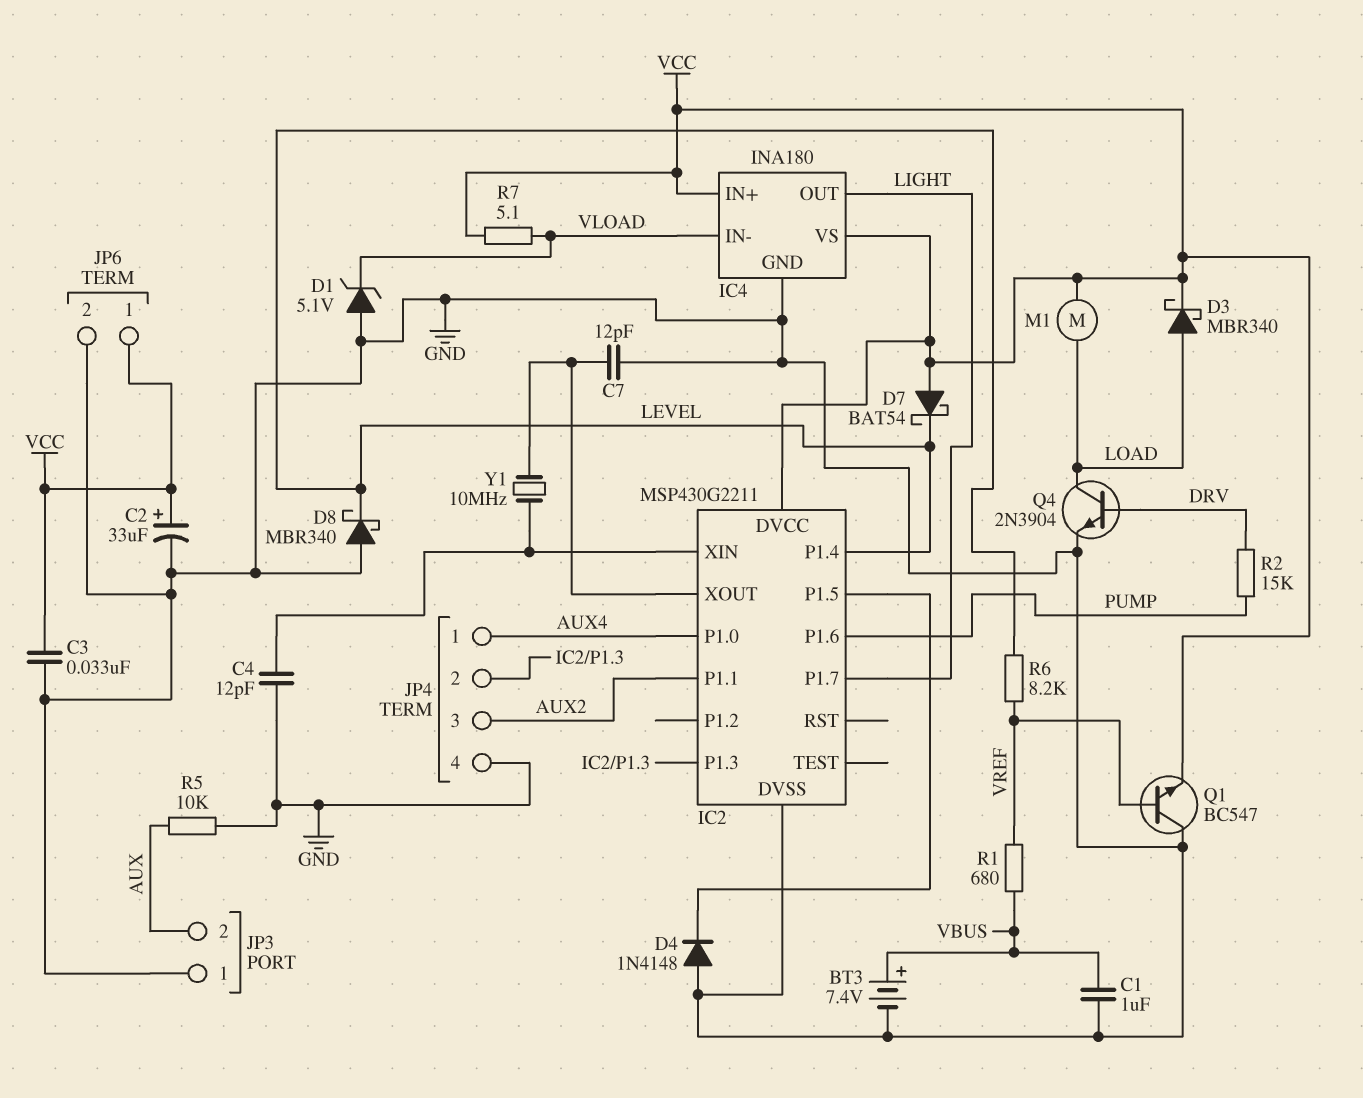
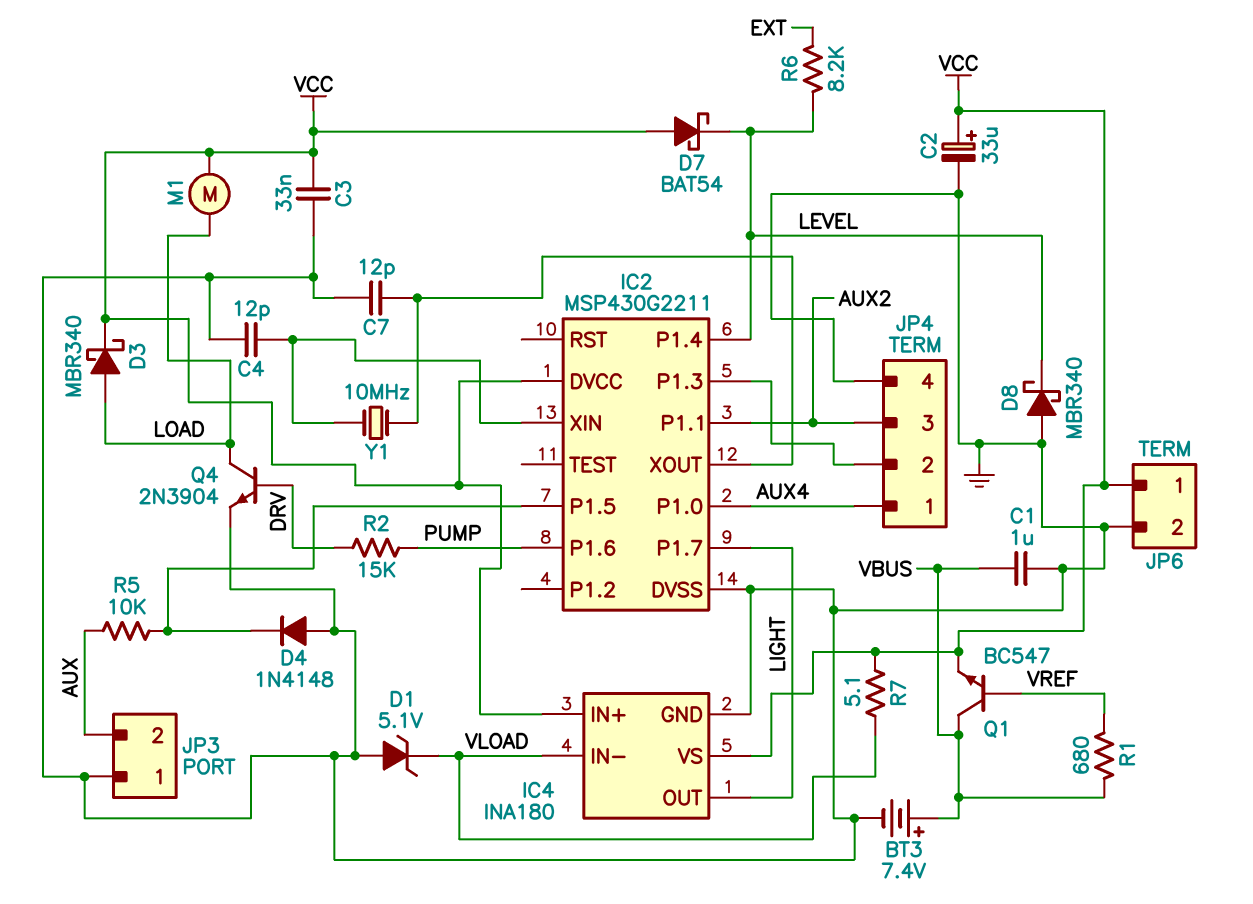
Q1: NPN BC547 (B VREF, C GND, E VCC) -> NPN BC547 (B VREF, C VBUS, E VCC)
R5: 10k (AUX, GND) -> 10k (AUX, IC2/P1.5)
R6: 8.2k (LEVEL, VREF) -> 8.2k (EXT, LEVEL)

